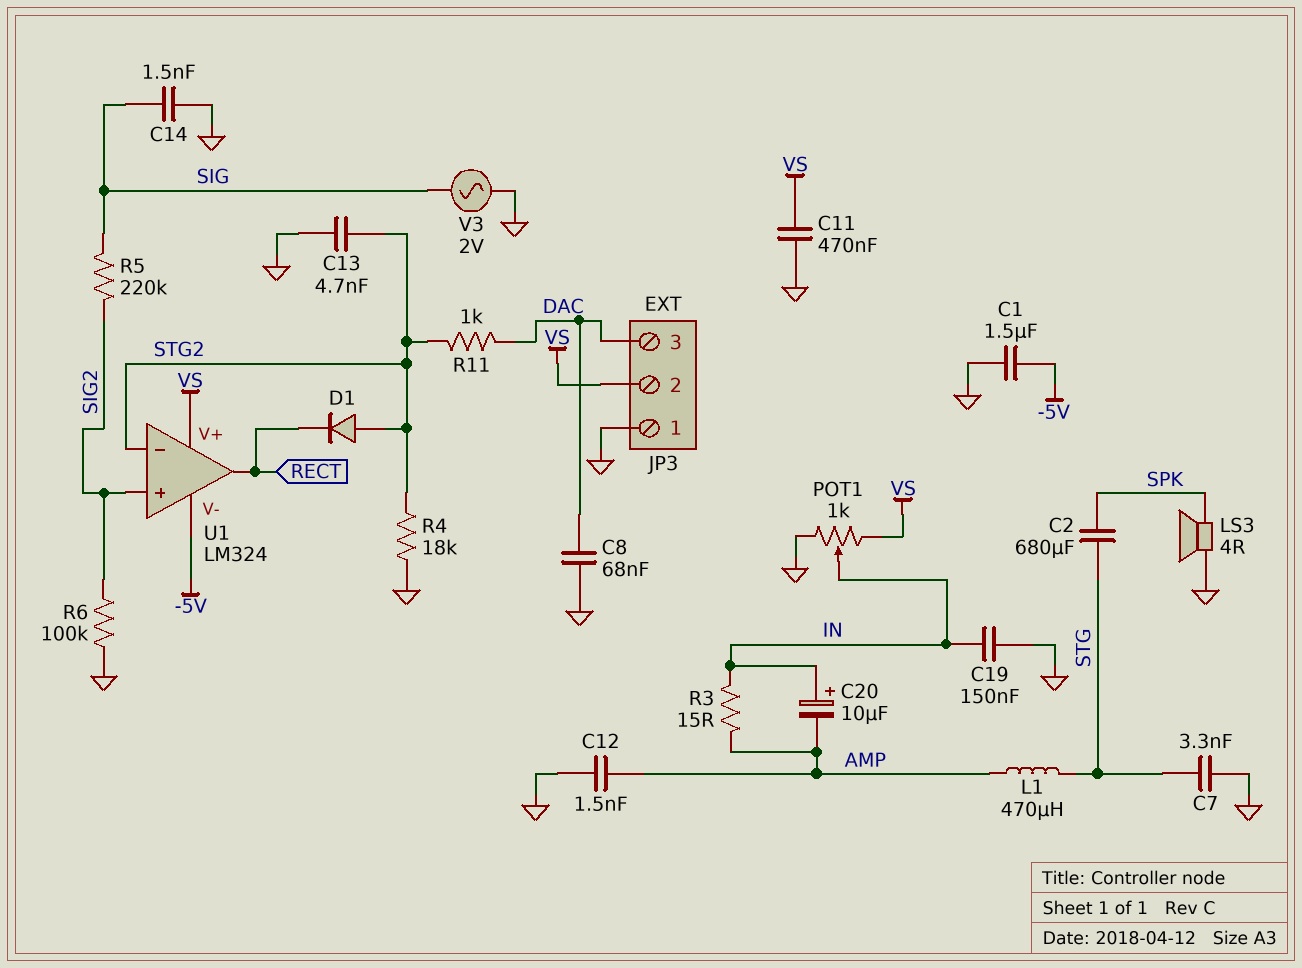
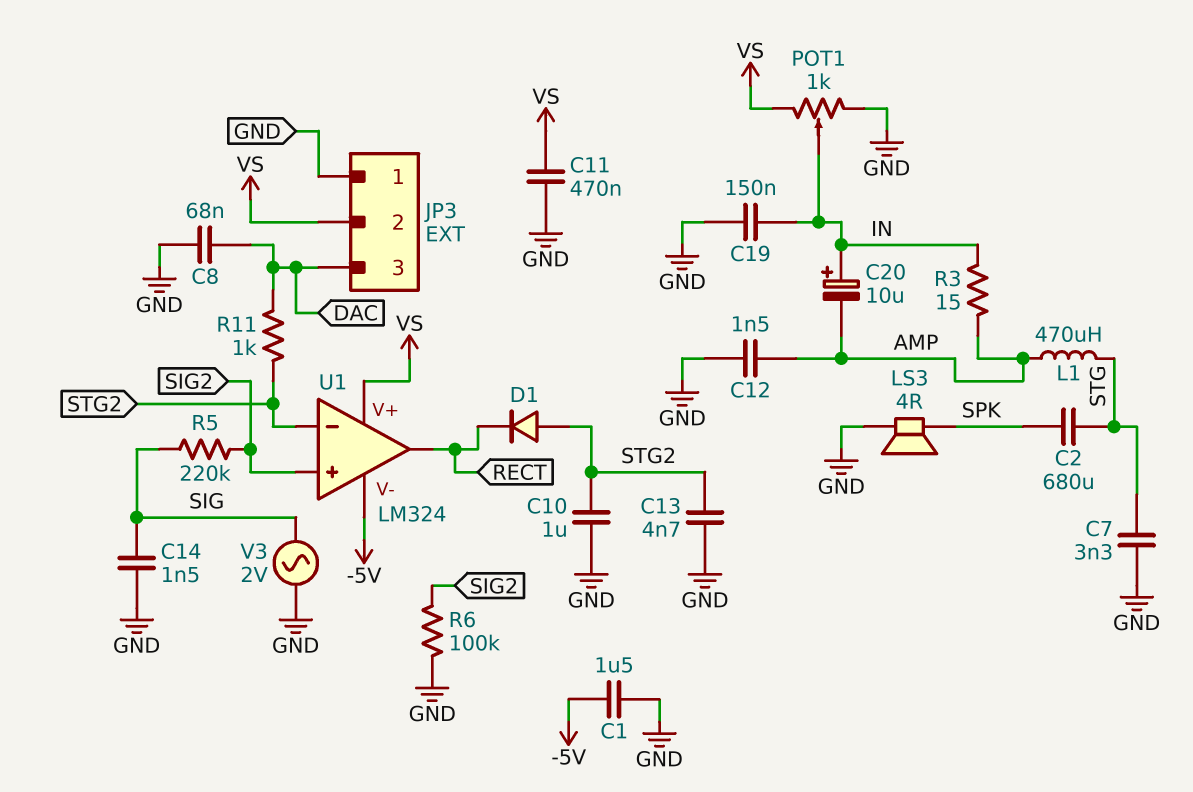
C10: none -> 1uF (GND, STG2)
R4: 18k (GND, STG2) -> none

